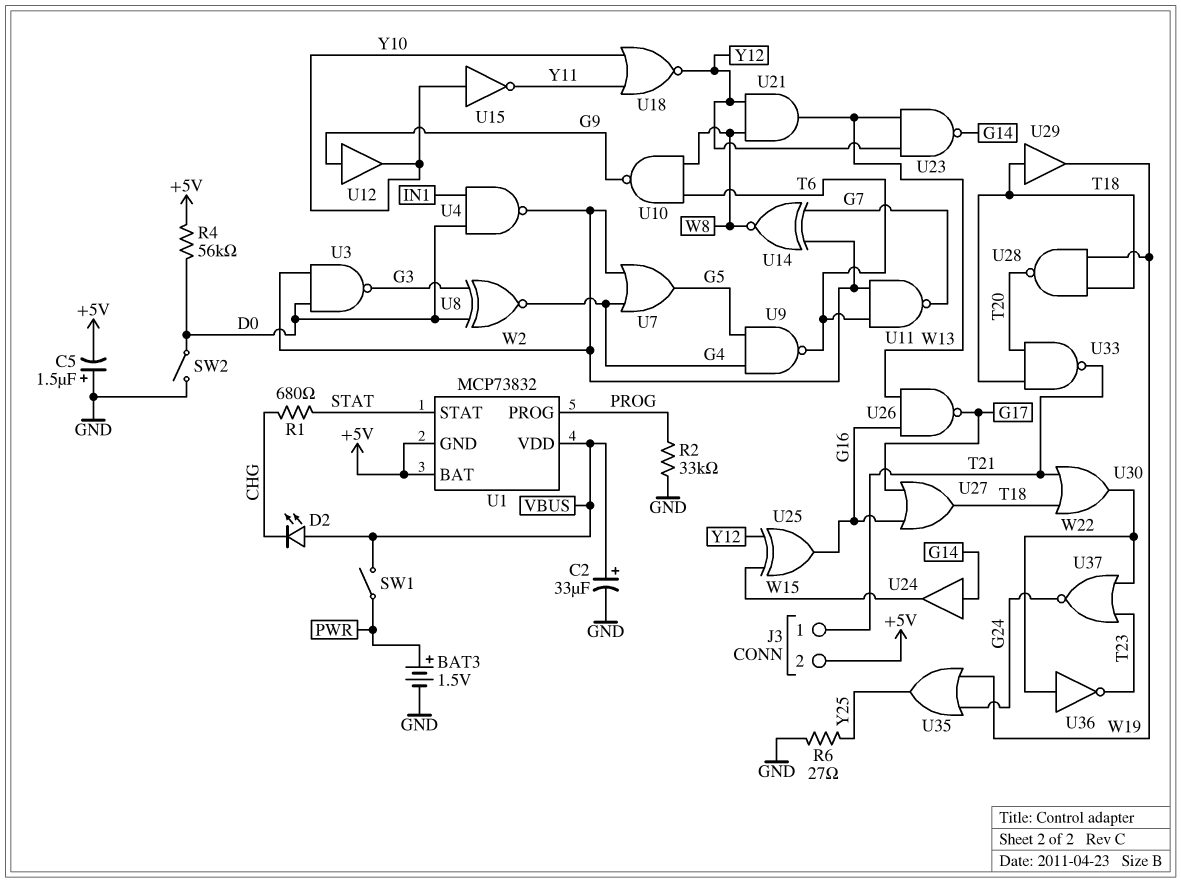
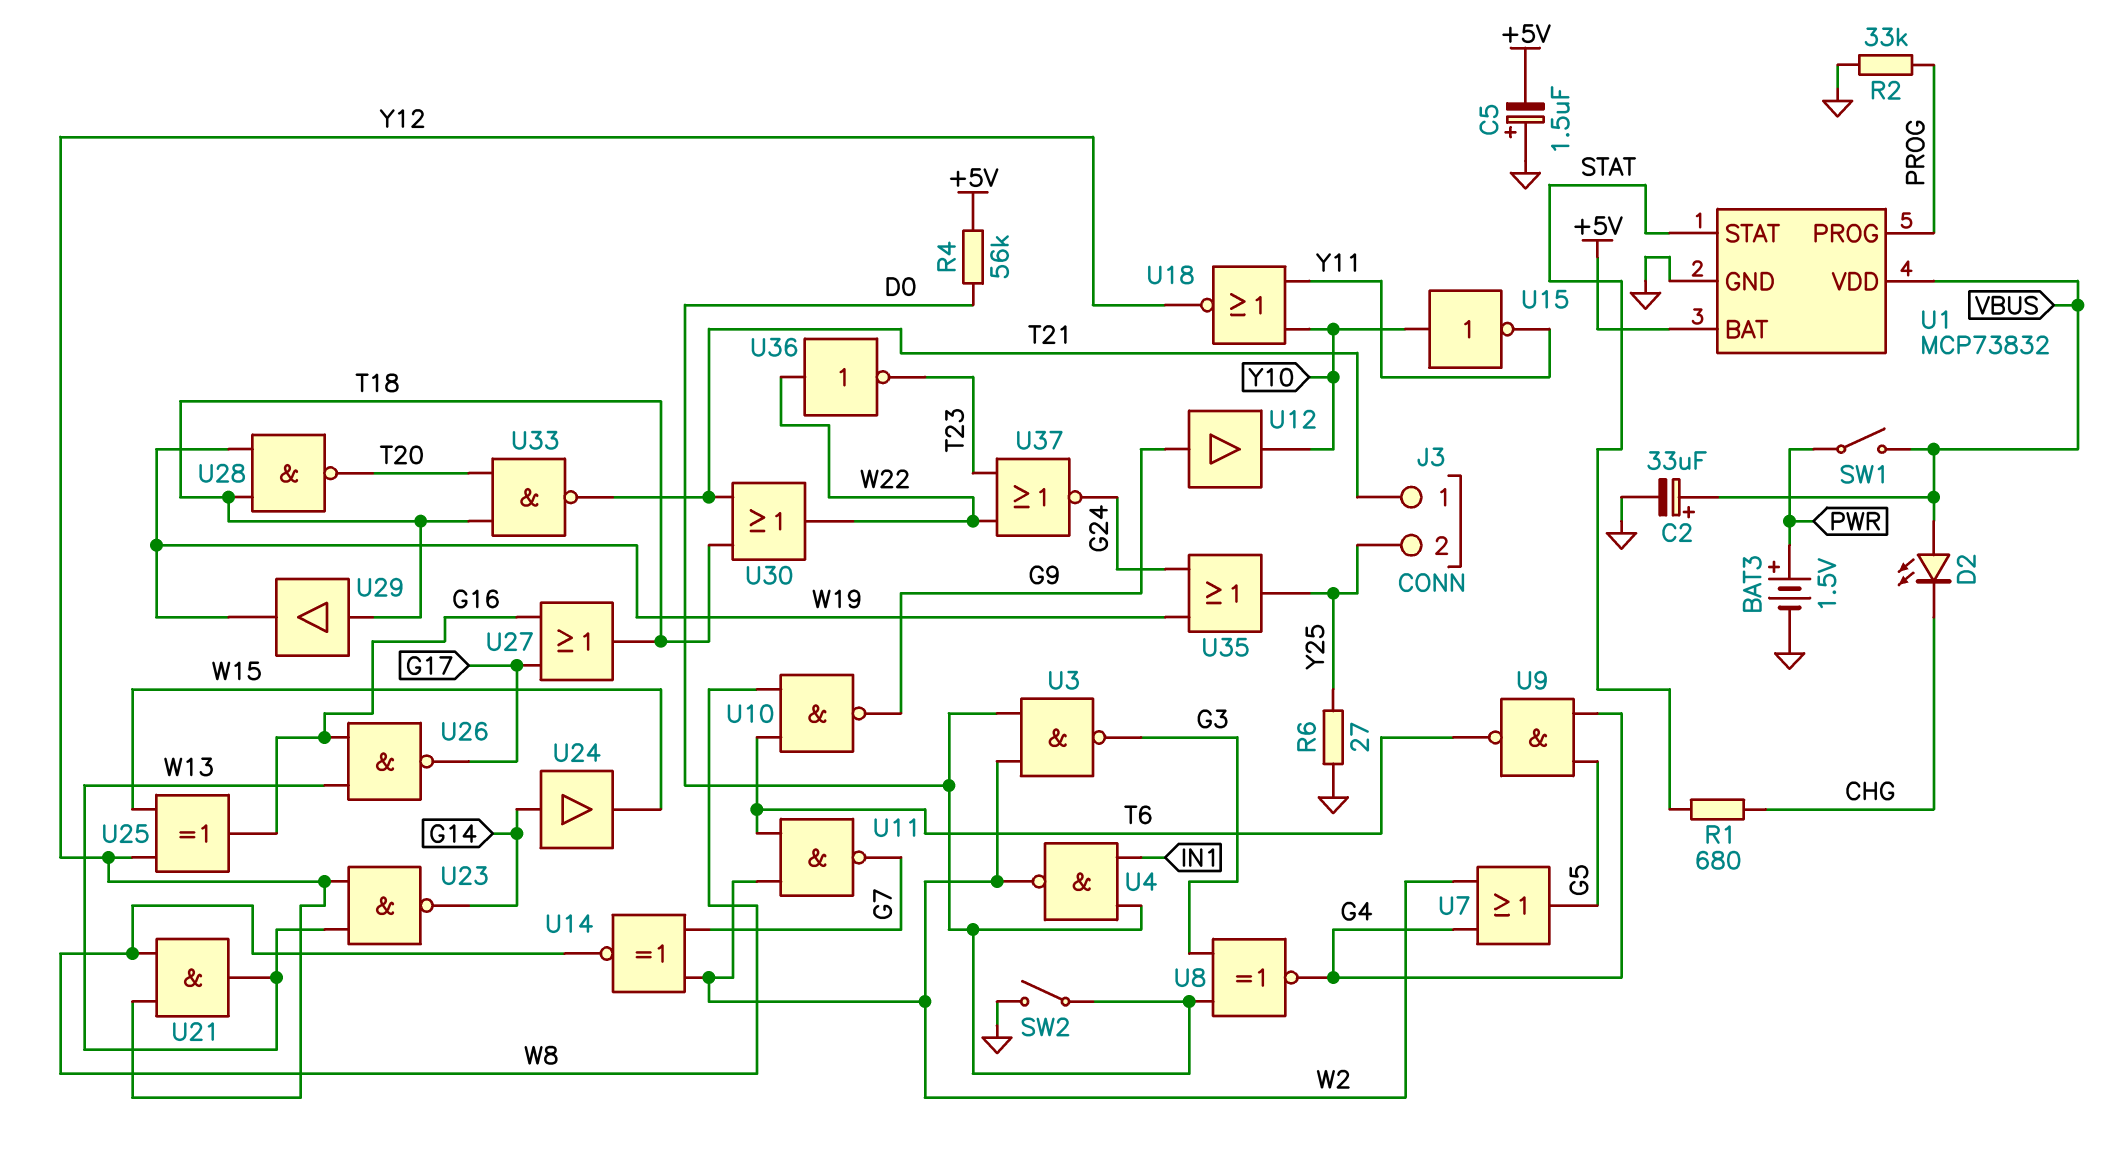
J3 pin 2: +5V -> Y25
U1 pin GND: +5V -> GND

